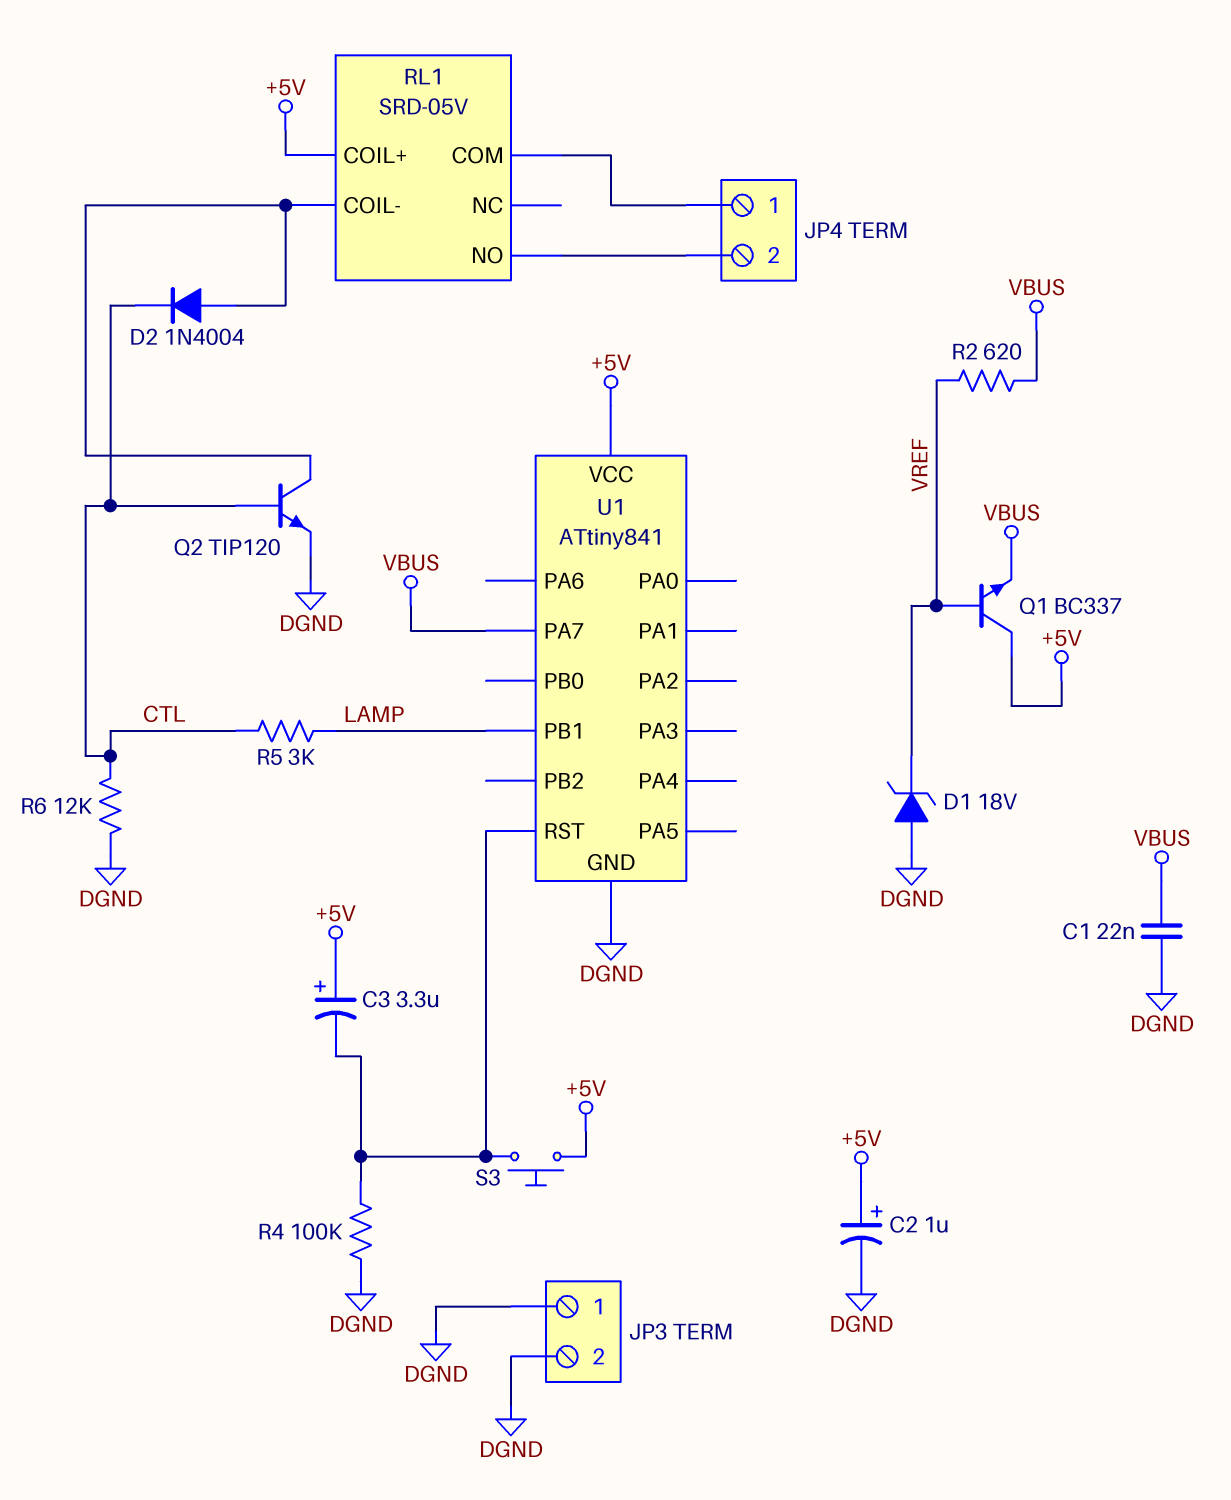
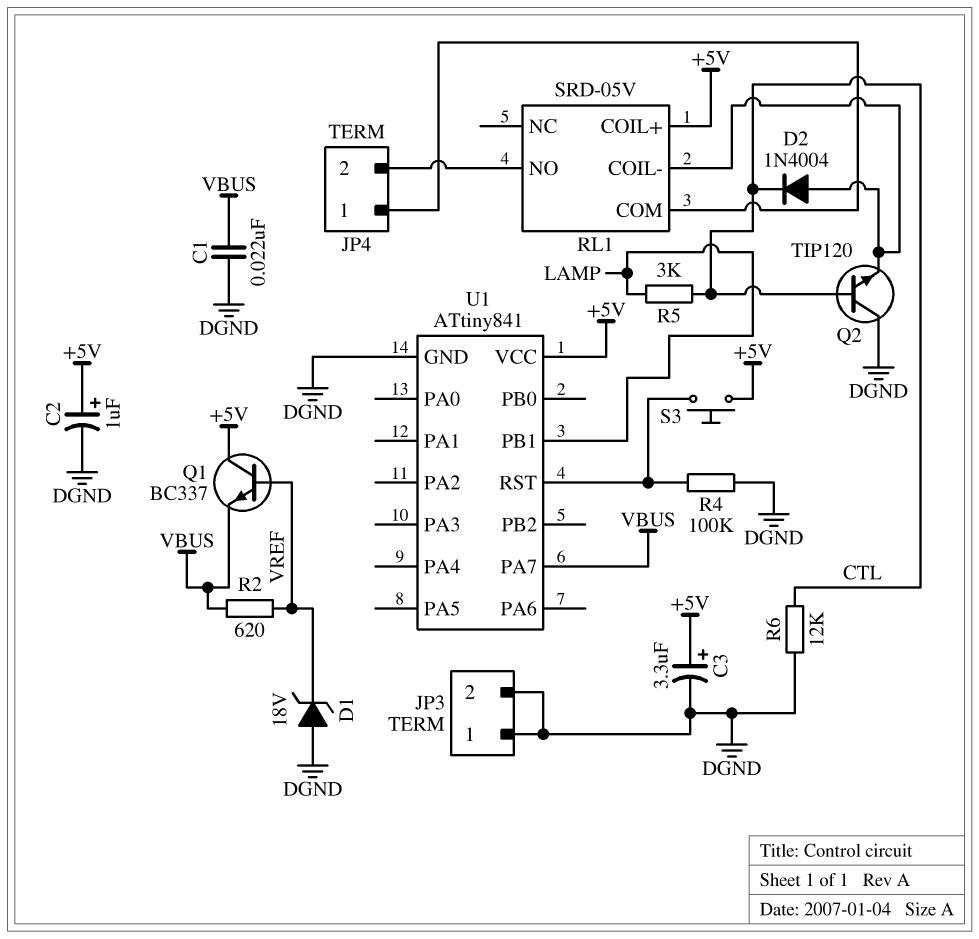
C3: 3.3uF (plus +5V, minus U1/RST) -> 3.3uF (plus +5V, minus DGND)
Q2: NPN TIP120 (B CTL, C RL1/COIL-, E DGND) -> NPN TIP120 (B CTL, C DGND, E RL1/COIL-)

